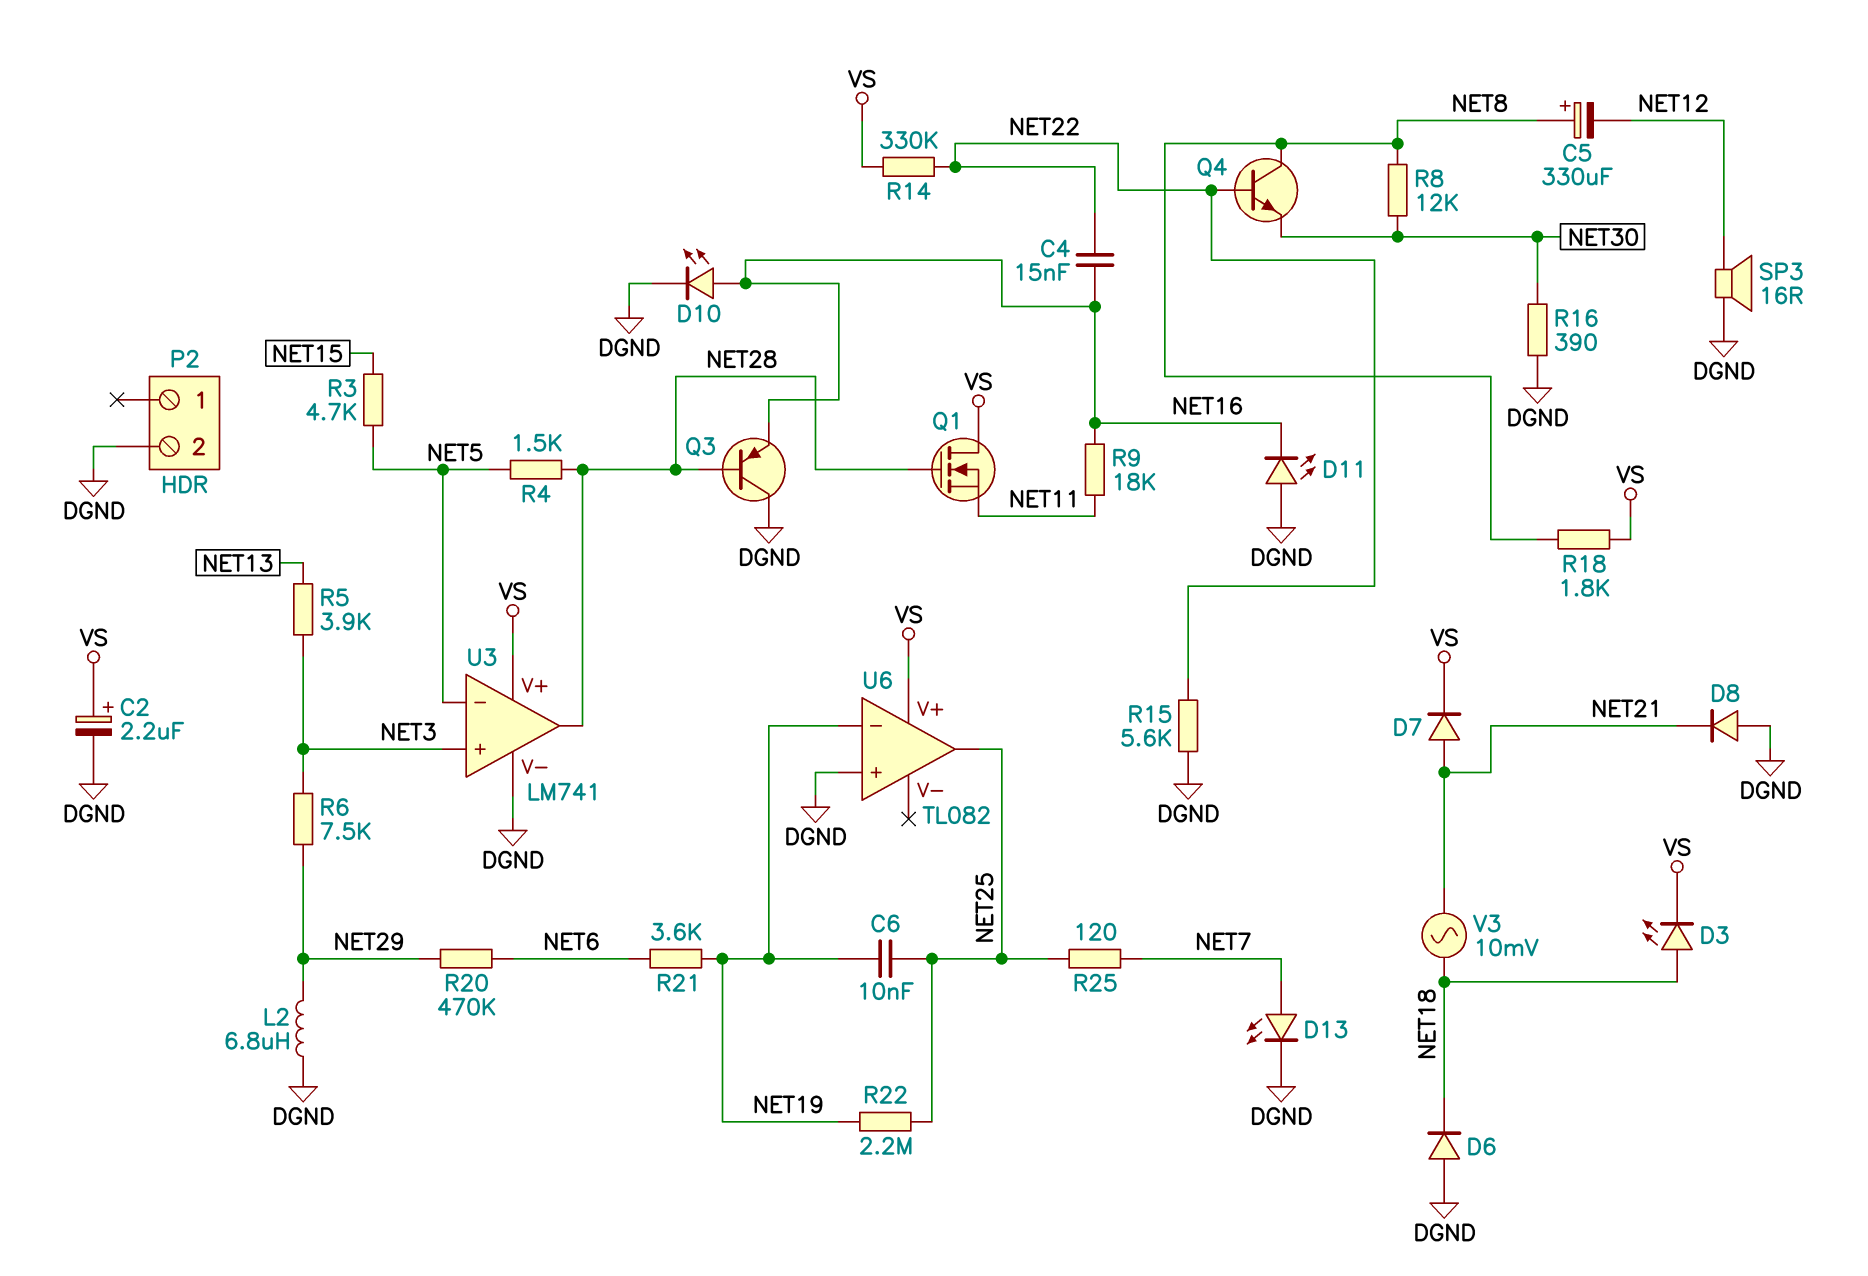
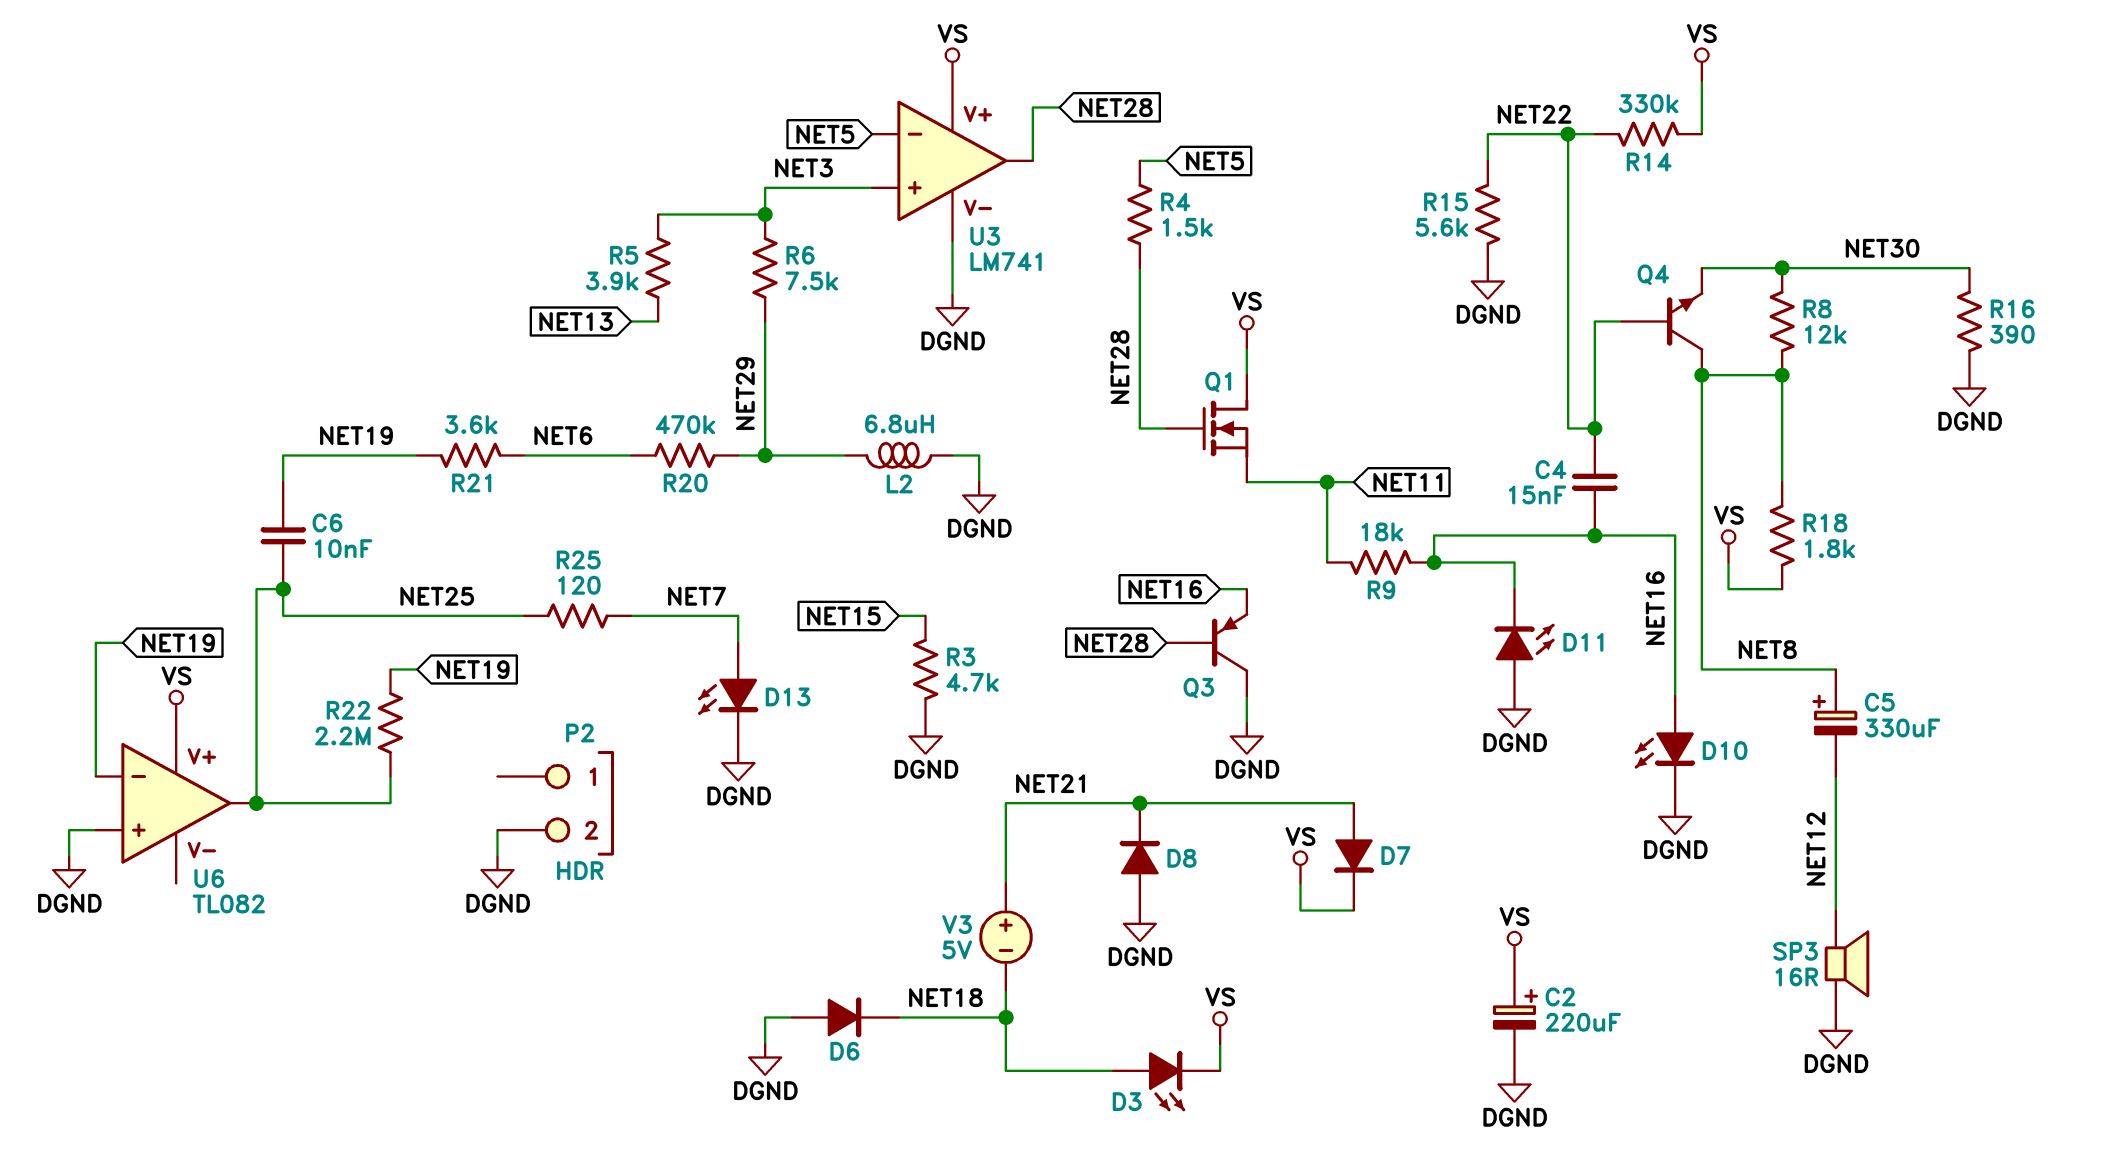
C2: 2.2uF (plus VS, minus DGND) -> 220uF (plus VS, minus DGND)
R3: 4.7k (NET5, NET15) -> 4.7k (DGND, NET15)
V3: AC 10mV (NET18, NET21) -> 5V (plus NET21, minus NET18)

